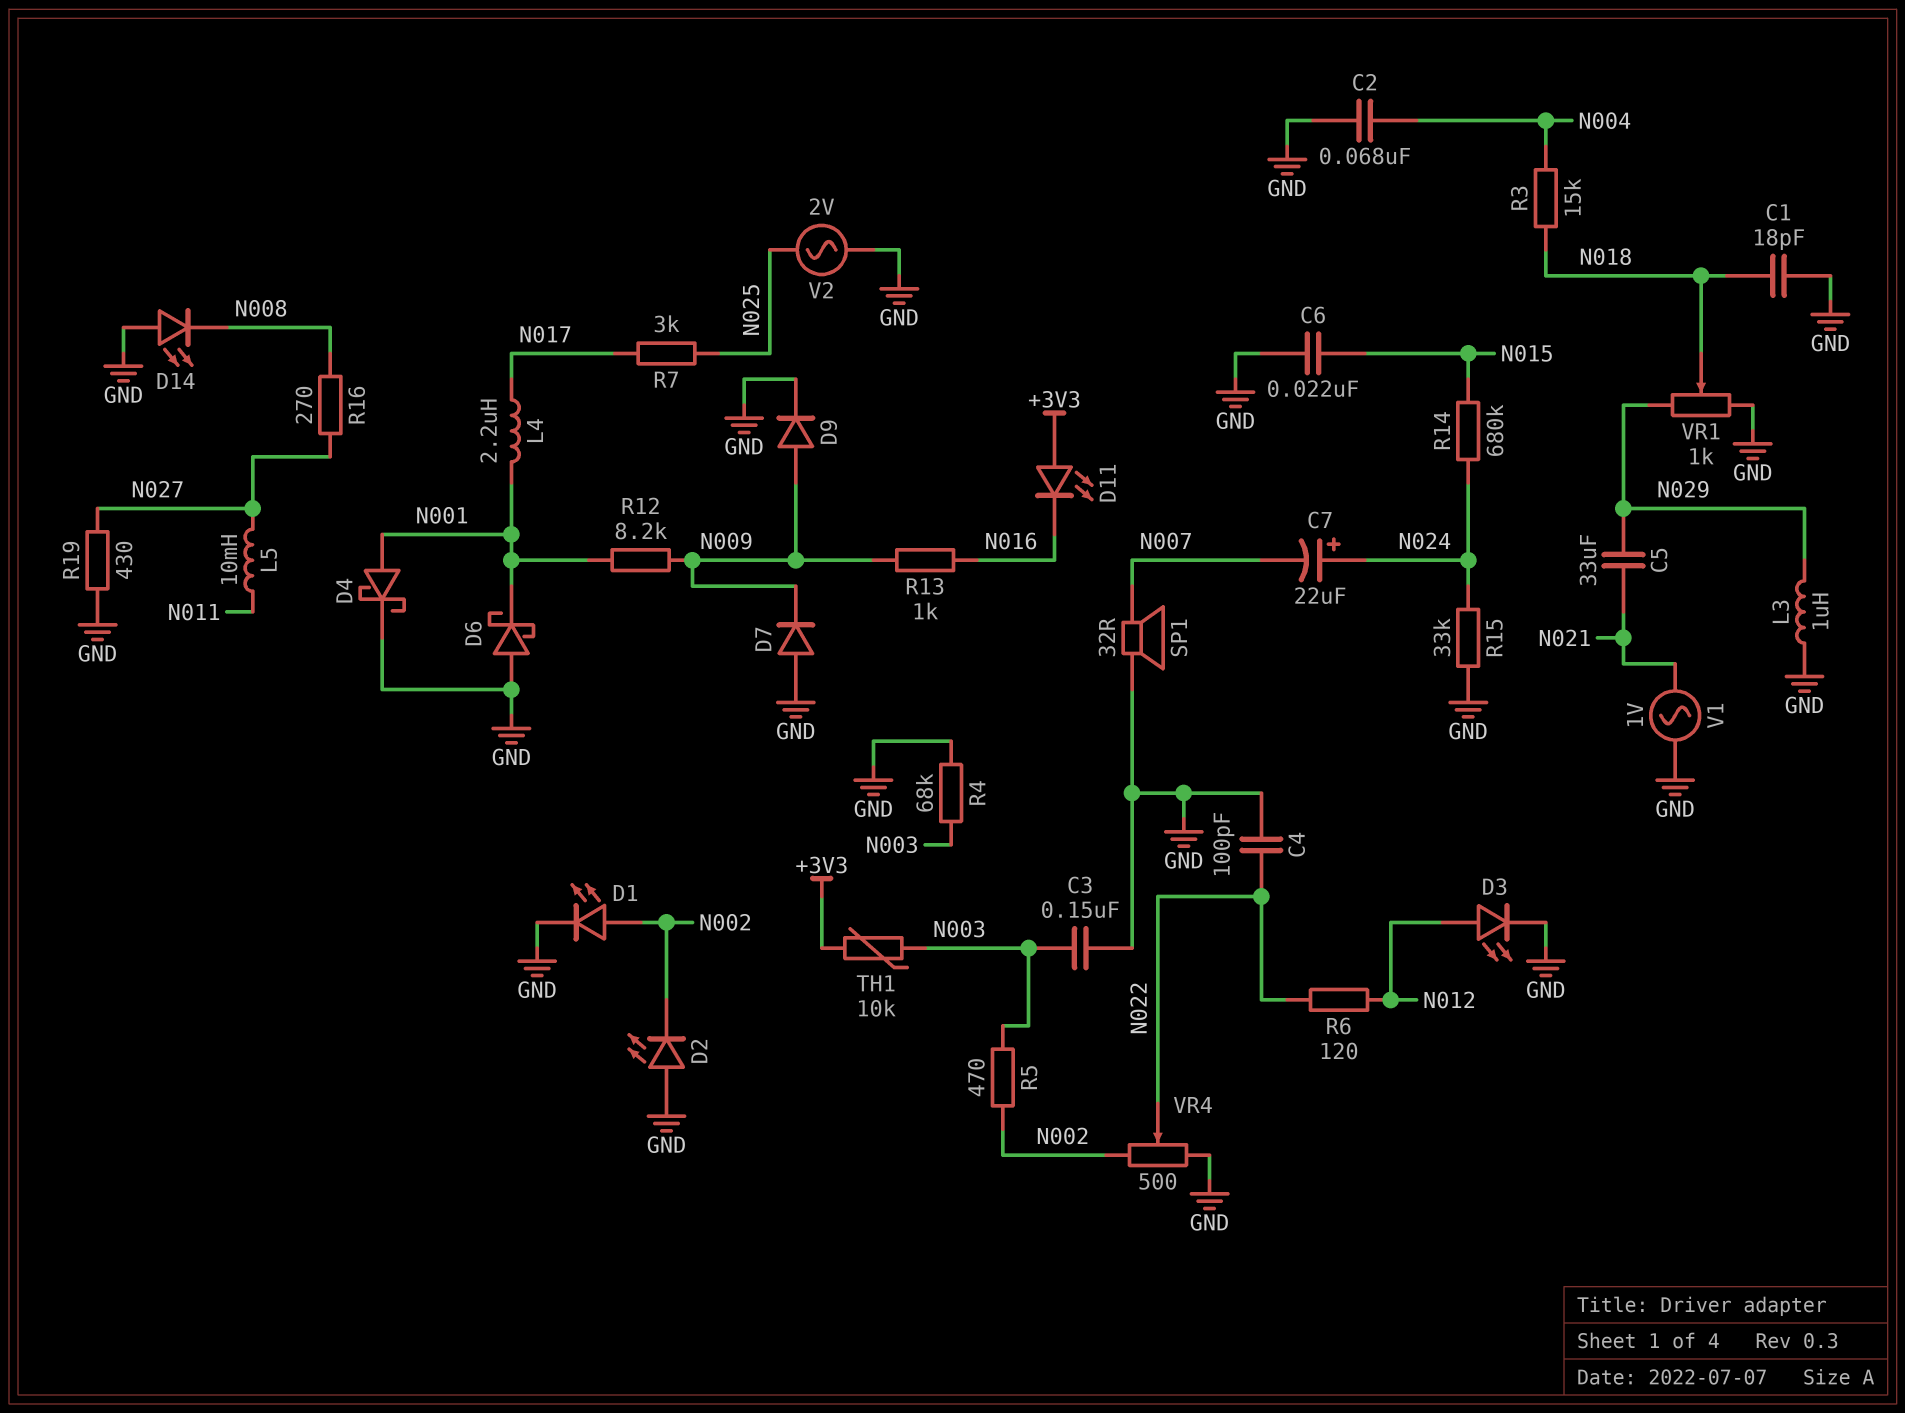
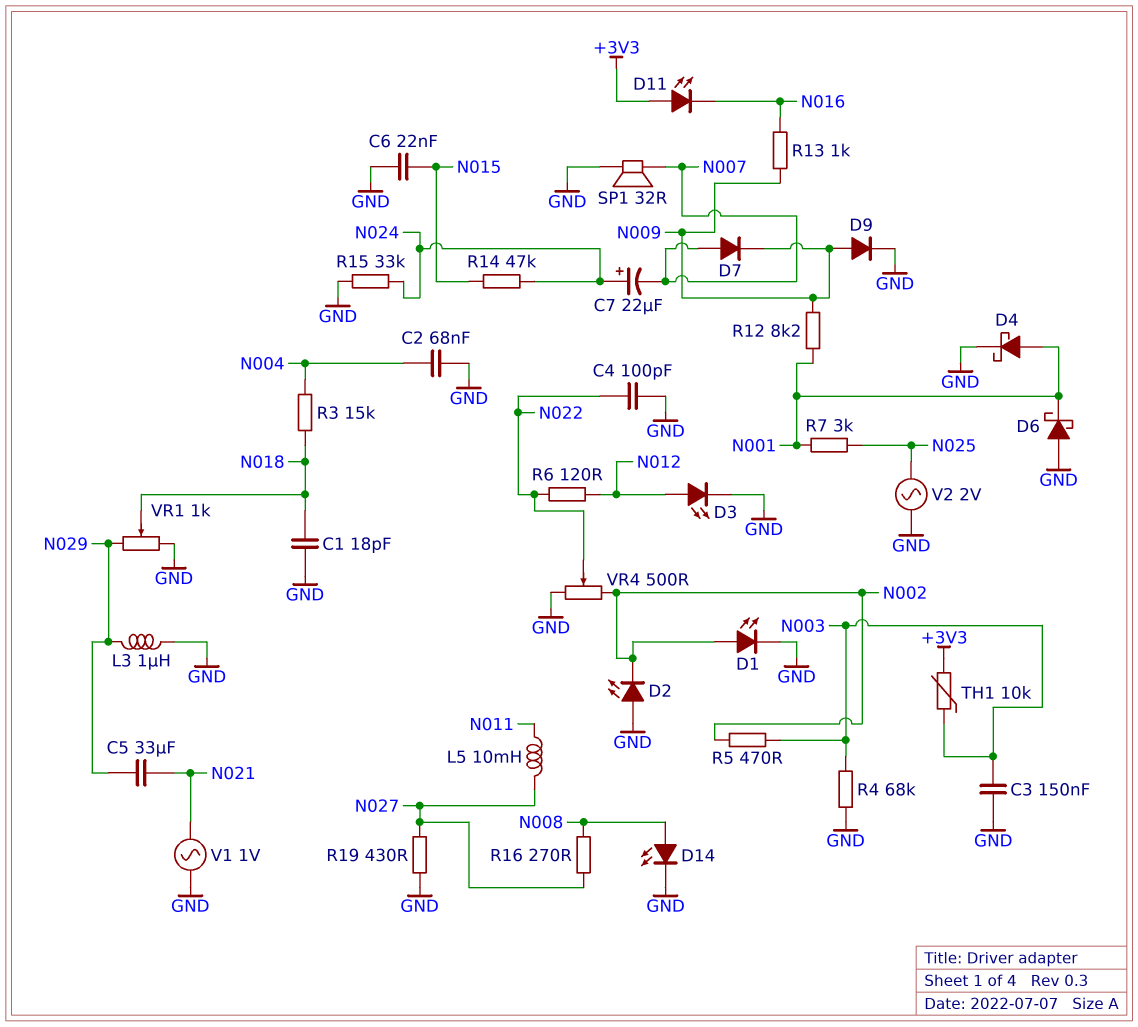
D7: diode (A GND, K N009) -> diode (A N007, K N009)
D14: LED (A GND, K N008) -> LED (A N008, K GND)
L4: 2.2uH (N001, N017) -> none
R7: 3k (N017, N025) -> 3k (N001, N025)
R14: 680k (N015, N024) -> 47k (N015, N024)

